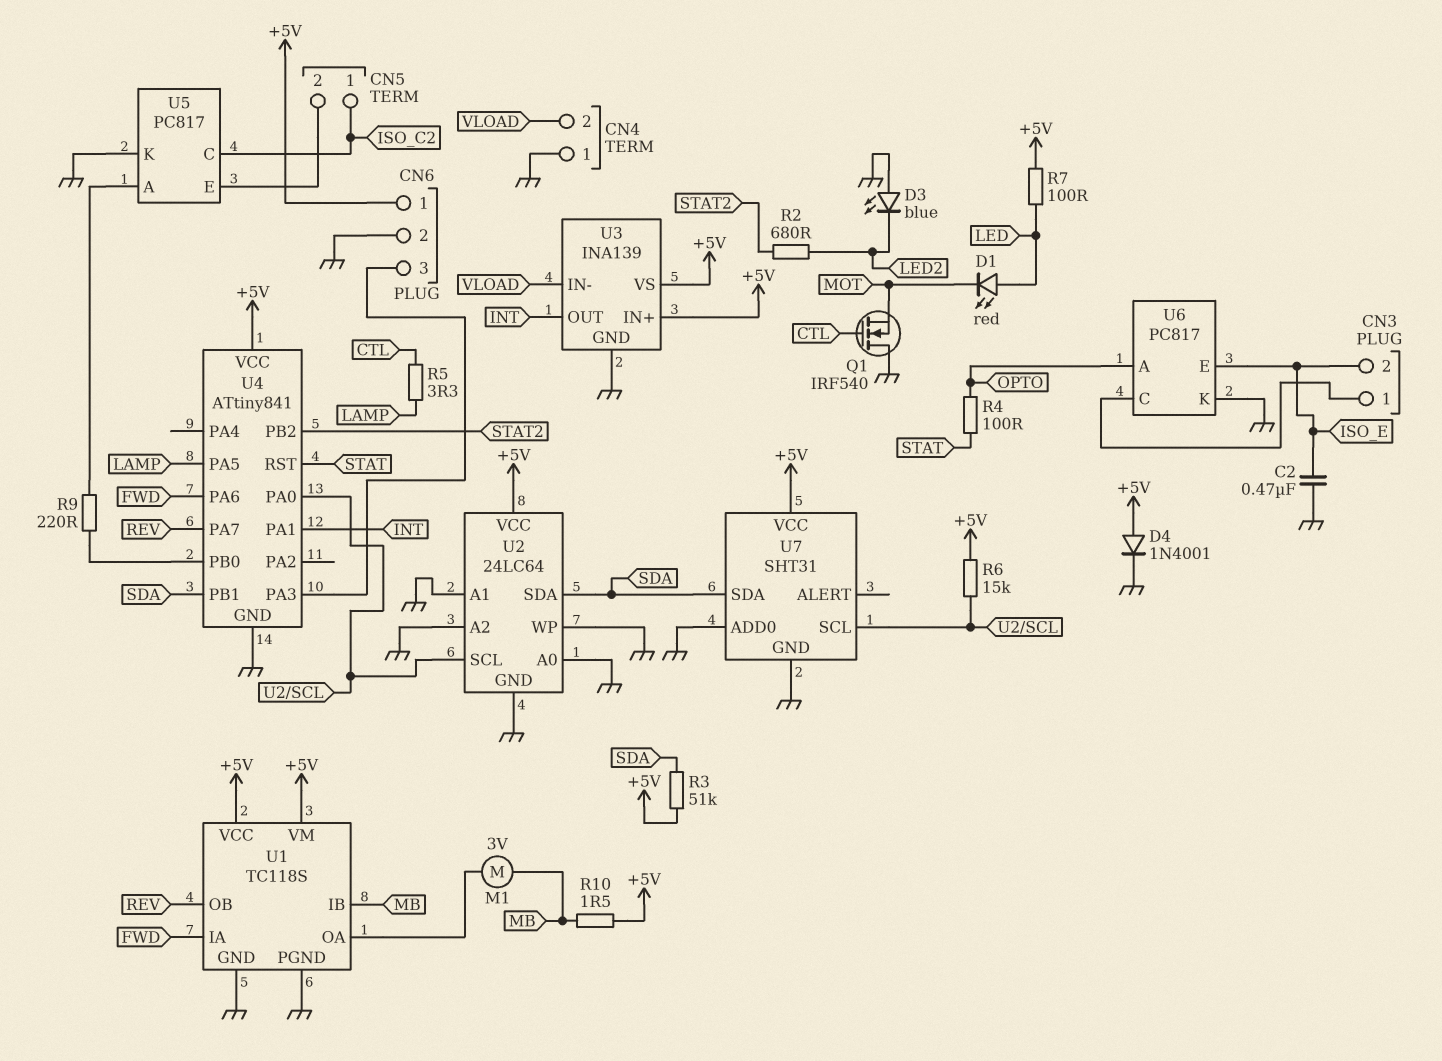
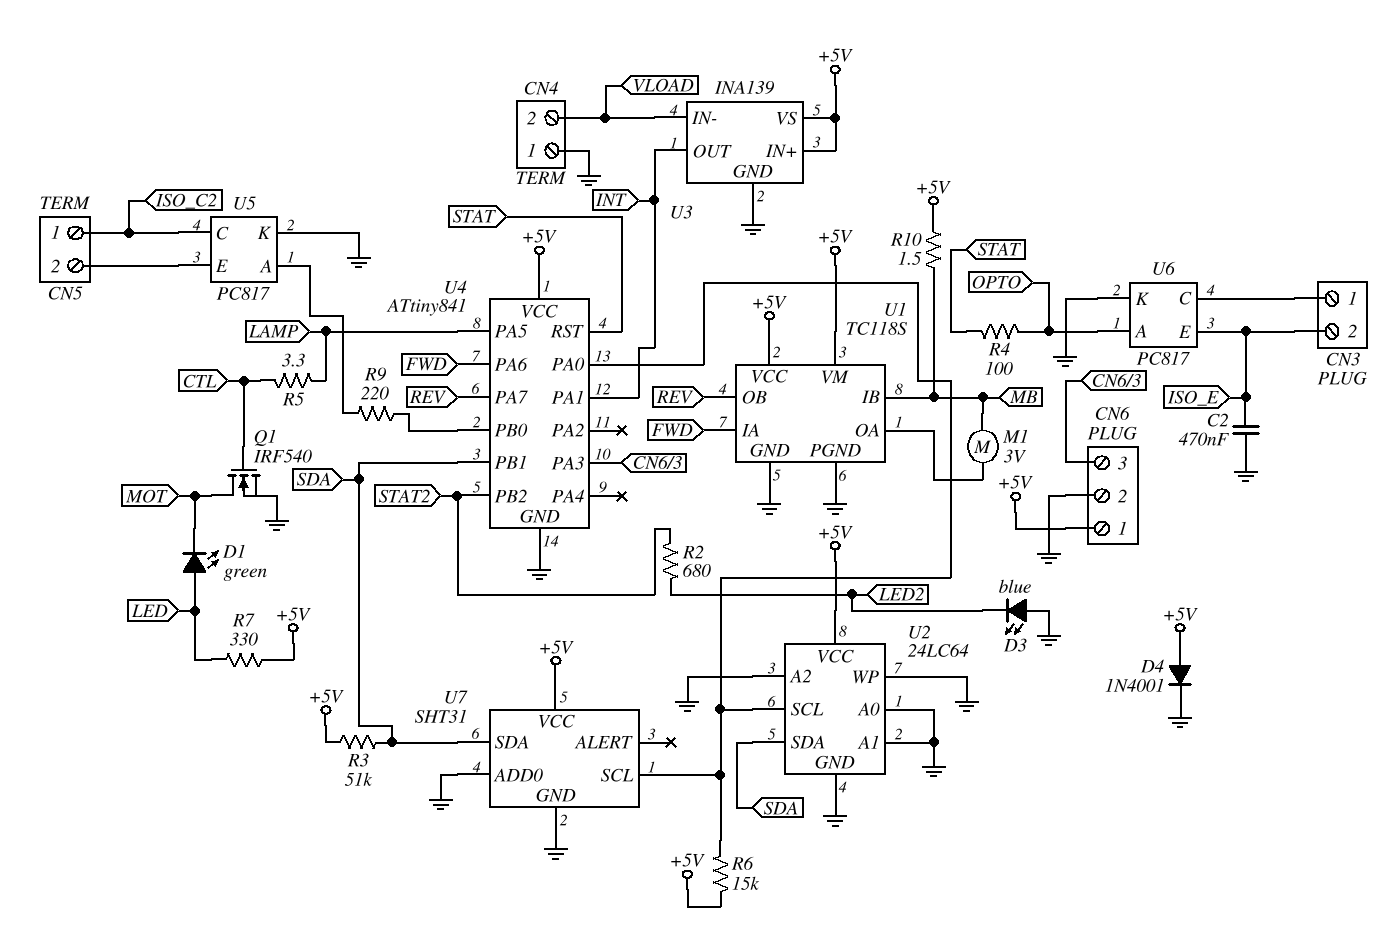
D1: LED red (A LED, K MOT) -> LED green (A LED, K MOT)
Q1: NMOS IRF540 (G CTL, D GND, S MOT) -> NMOS IRF540 (G CTL, D MOT, S GND)
R7: 100 (+5V, LED) -> 330 (+5V, LED)

